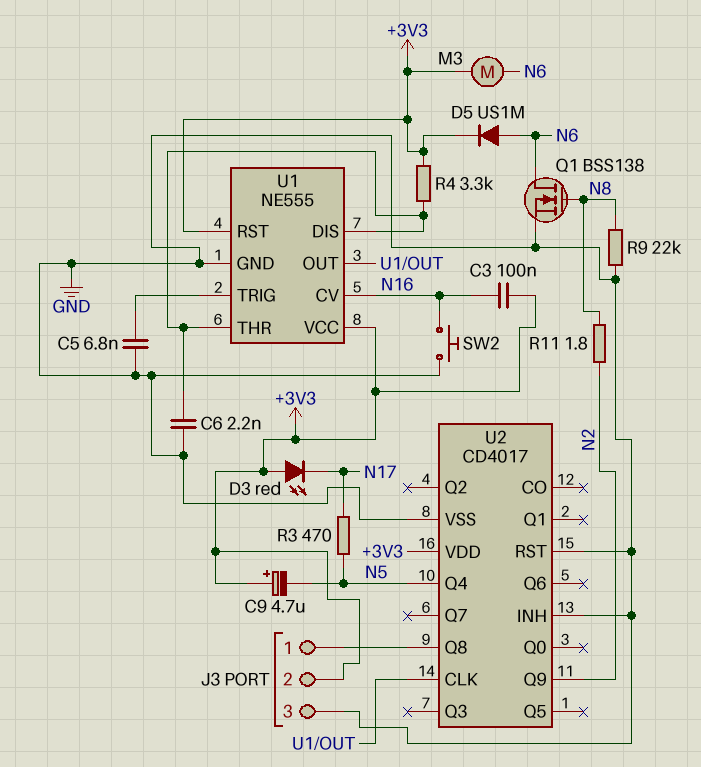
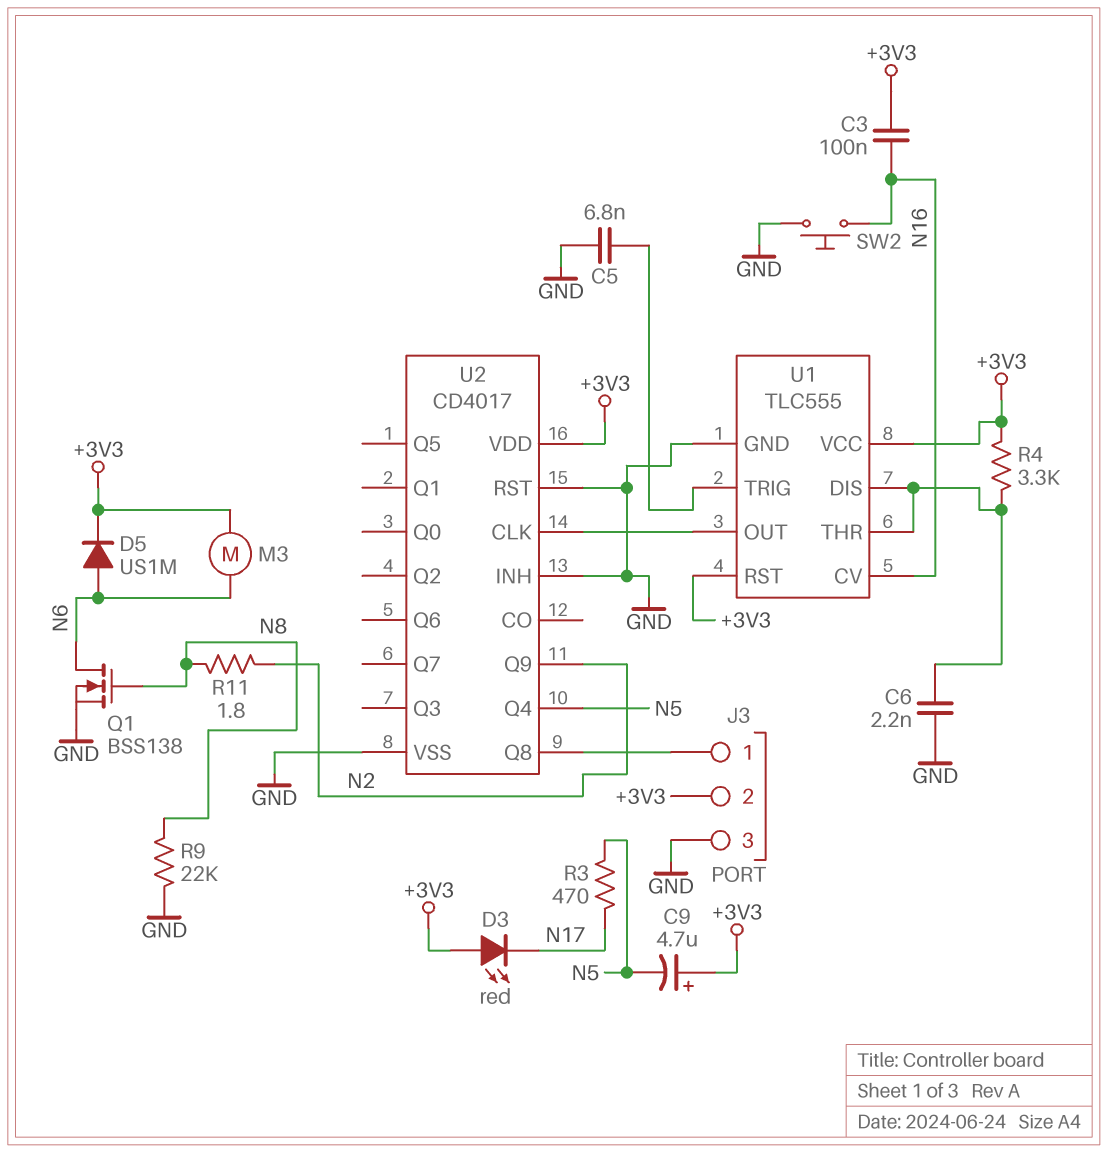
U1: NE555 -> TLC555

